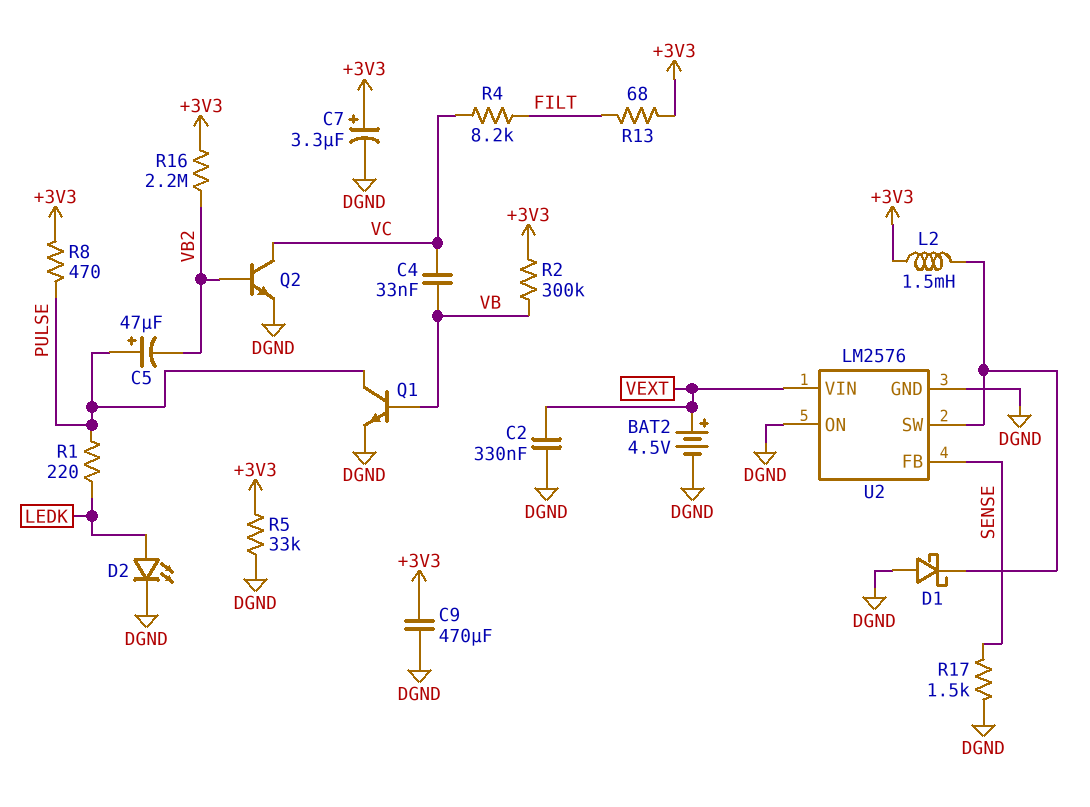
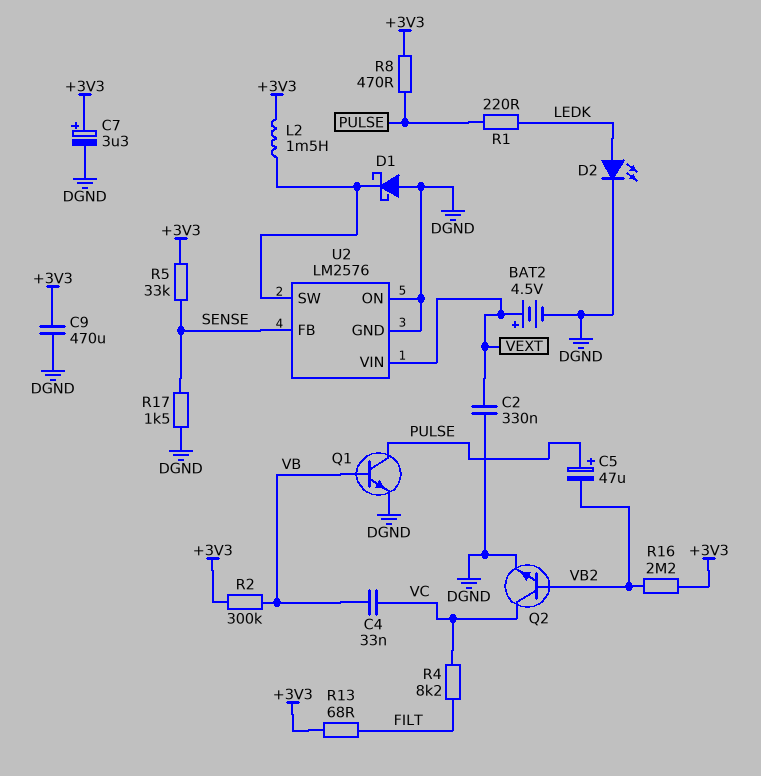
R5: 33k (+3V3, DGND) -> 33k (+3V3, SENSE)

